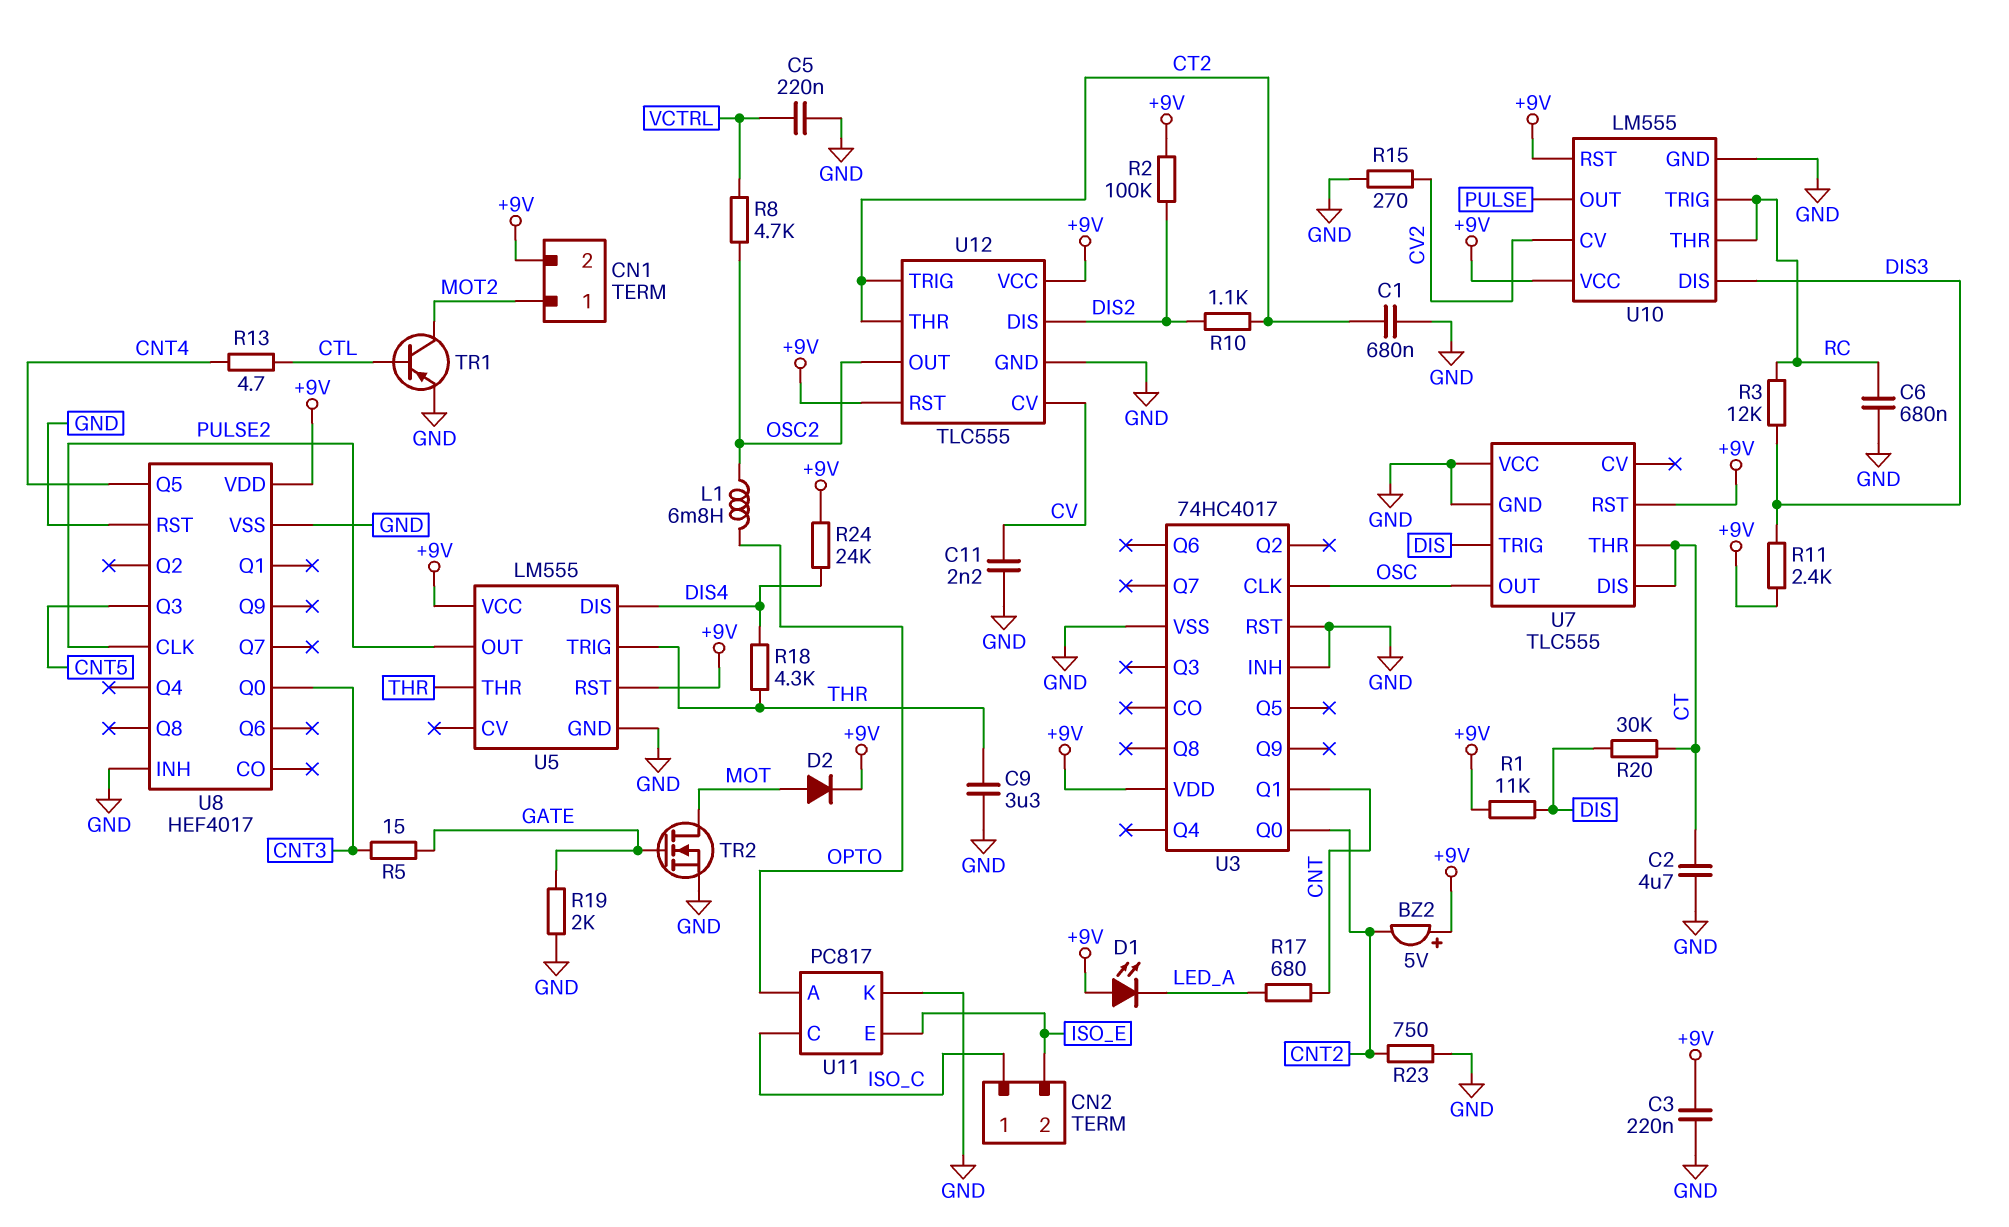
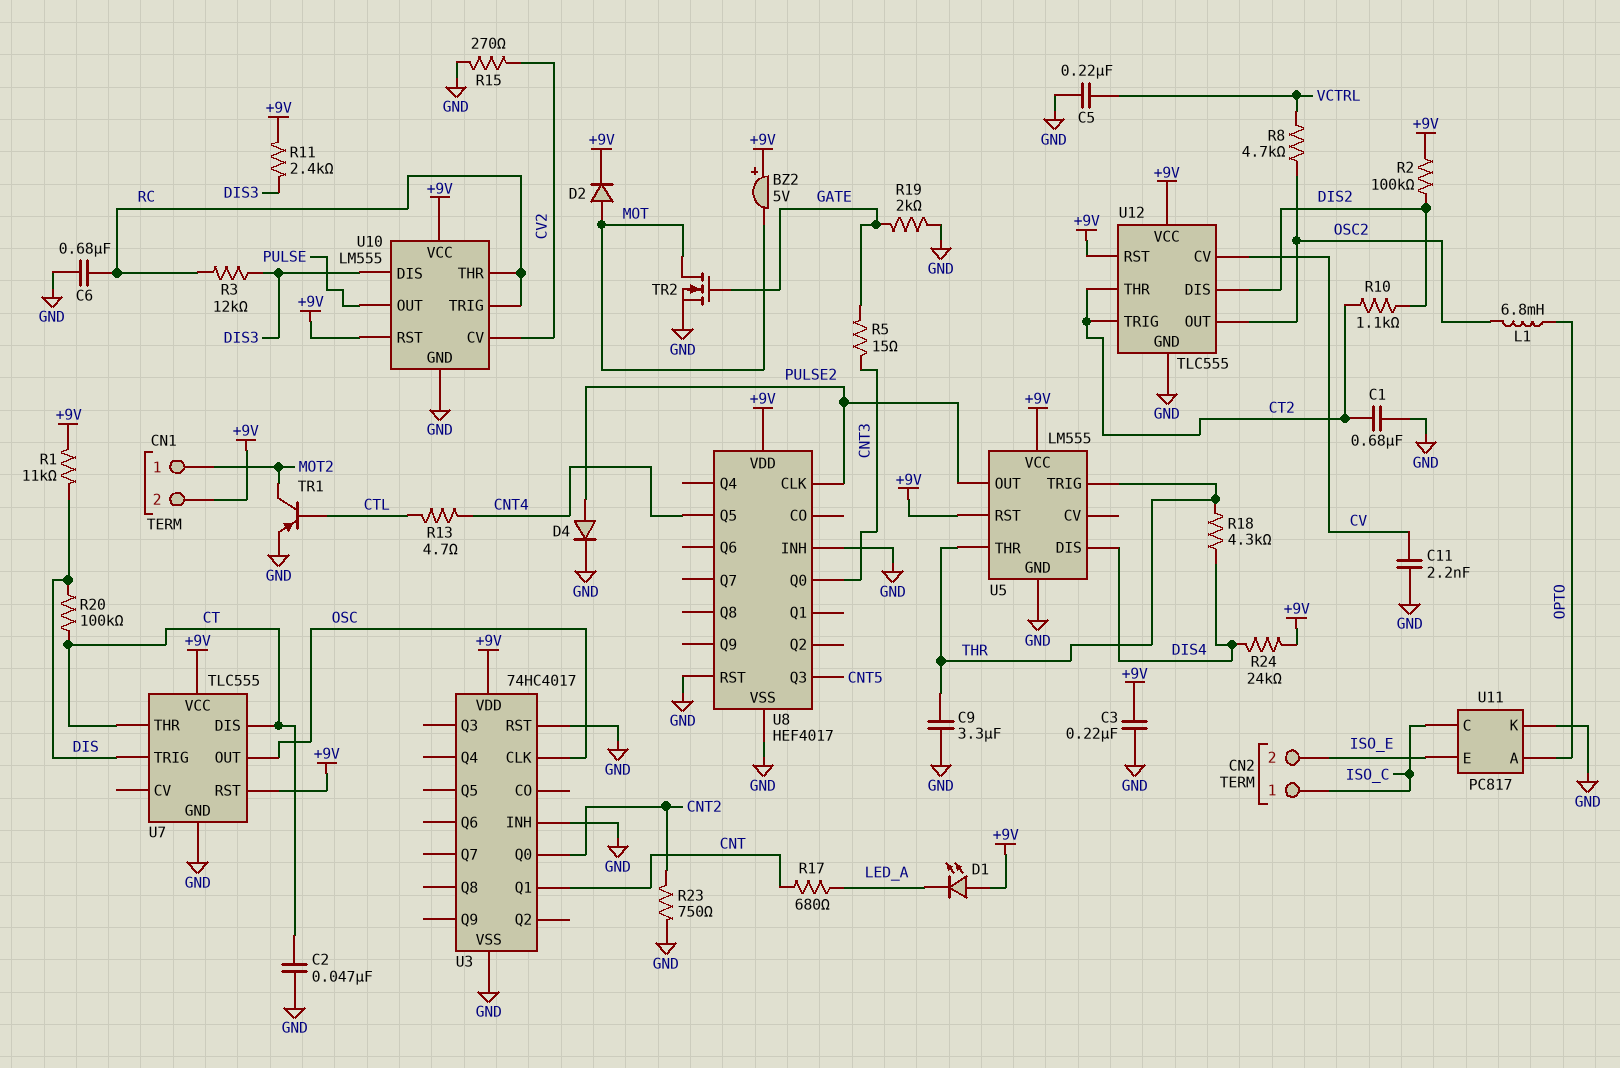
BZ2: buzzer 5V (plus +9V, minus CNT2) -> buzzer 5V (plus +9V, minus MOT)
C2: 4.7uF (CT, GND) -> 47nF (CT, GND)
D4: none -> diode (A PULSE2, K GND)
R20: 30k (CT, DIS) -> 100k (CT, DIS)
U7 pin VCC: GND -> +9V

